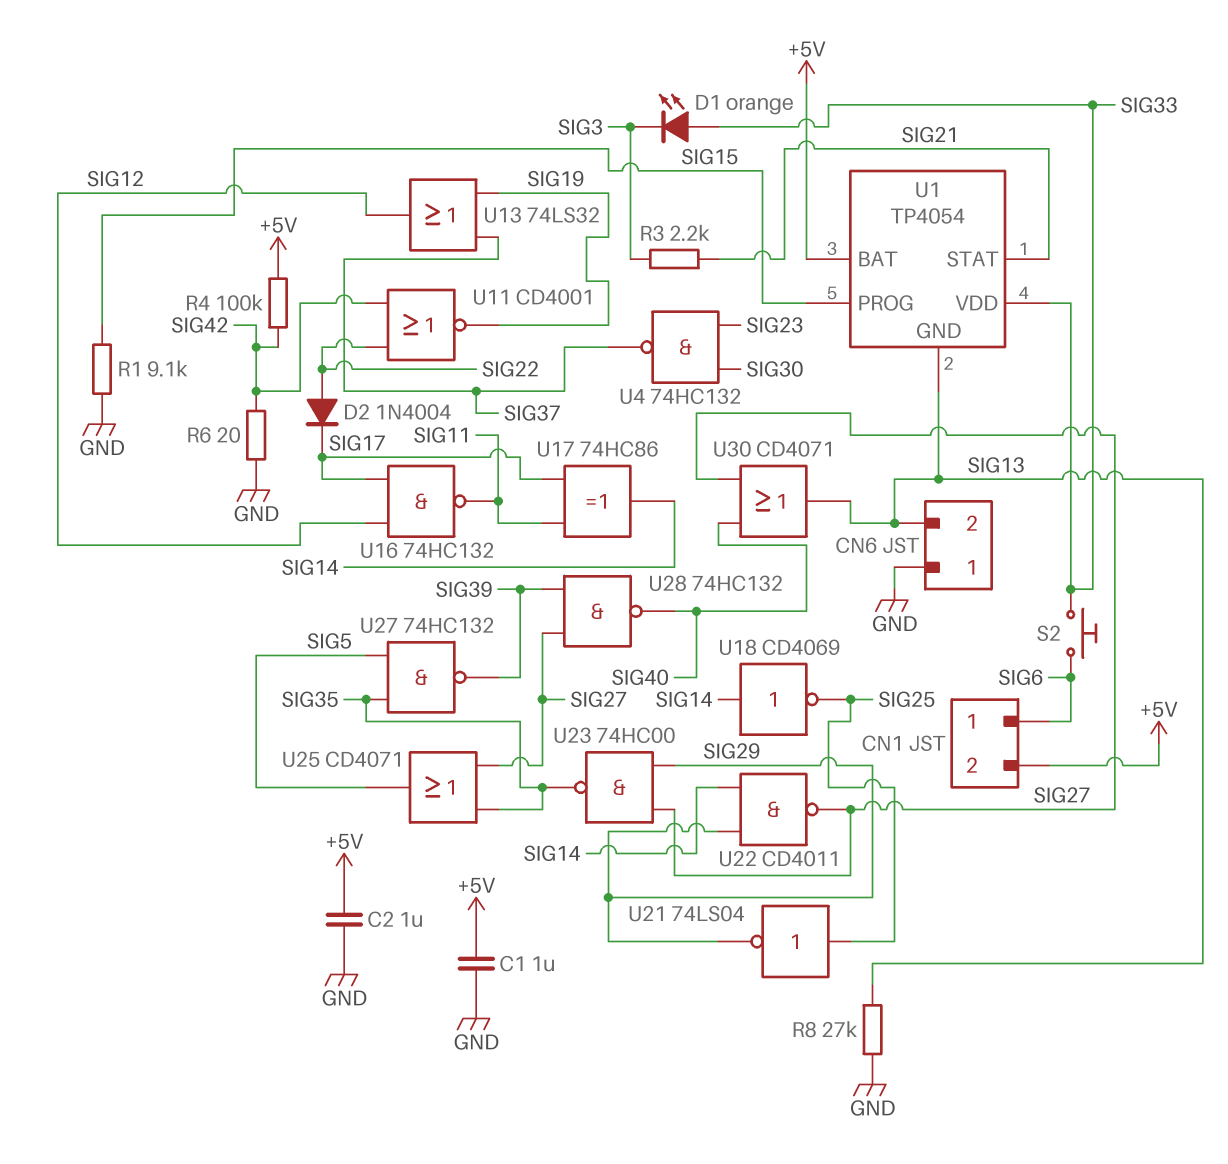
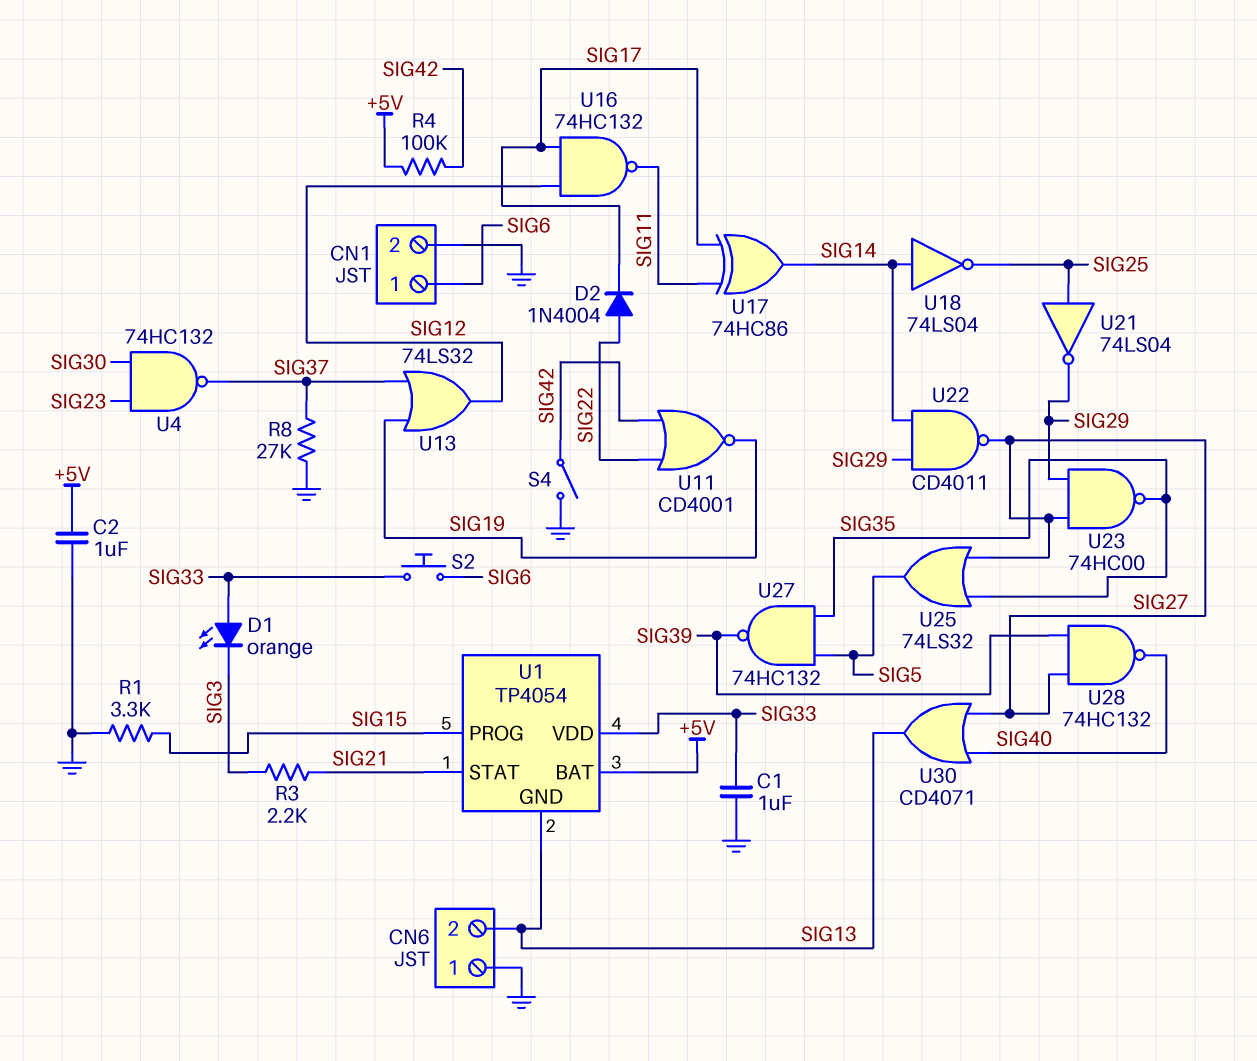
C1: 1uF (+5V, GND) -> 1uF (GND, SIG33)
CN1 pin 2: +5V -> GND
R1: 9.1k (GND, SIG15) -> 3.3k (GND, SIG15)
R6: 20 (GND, SIG42) -> none
R8: 27k (GND, SIG13) -> 27k (GND, SIG37)
S4: none -> switch (GND, SIG42)
U18: NOT CD4069 (in SIG14, out SIG25) -> NOT 74LS04 (in SIG14, out SIG25)
U25: OR CD4071 (in SIG27, in SIG35, out SIG5) -> OR 74LS32 (in SIG27, in SIG35, out SIG5)

